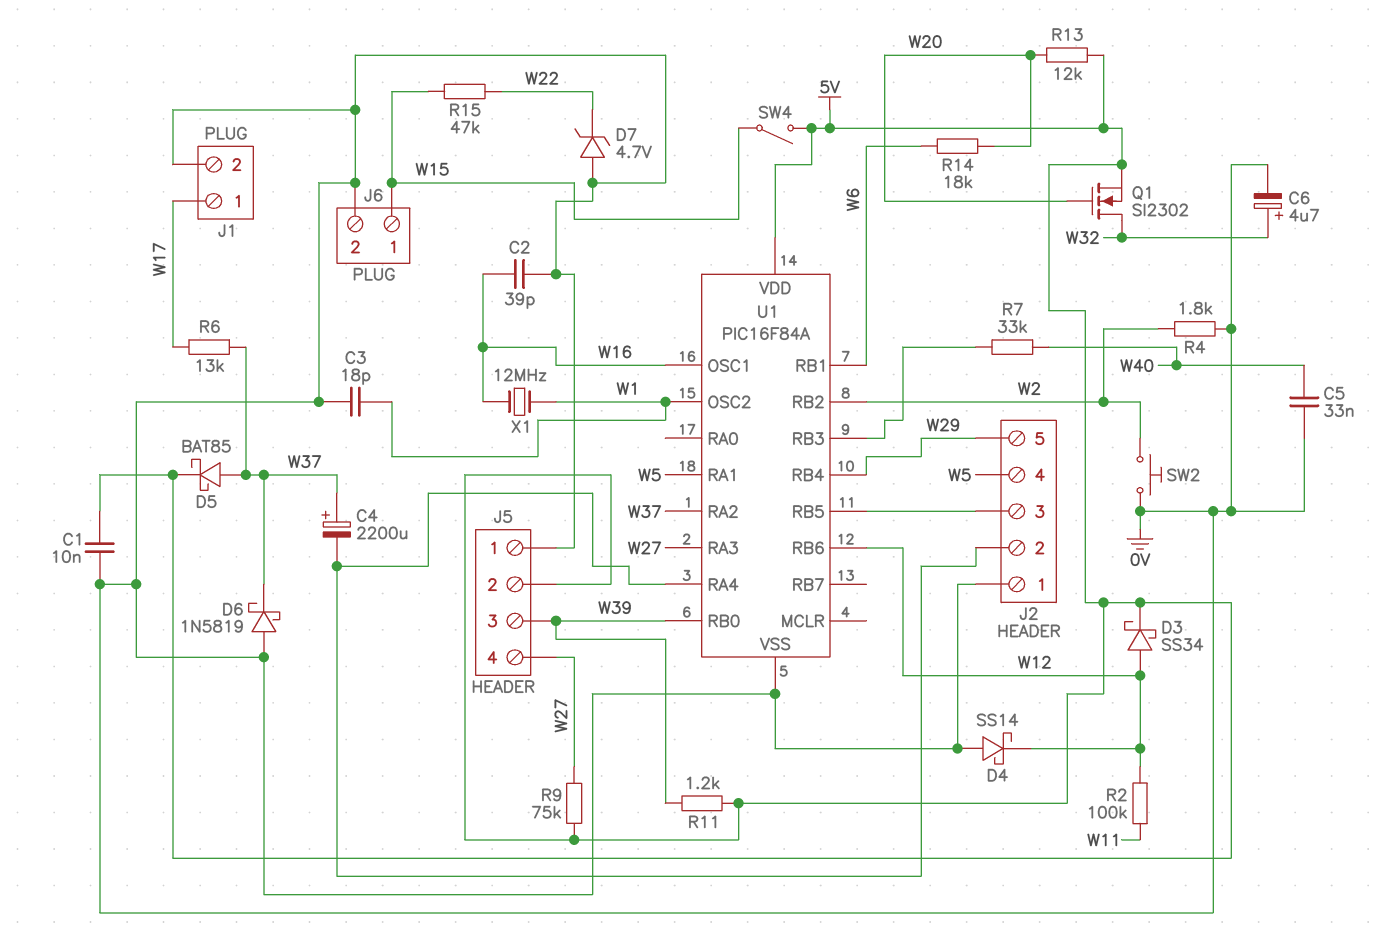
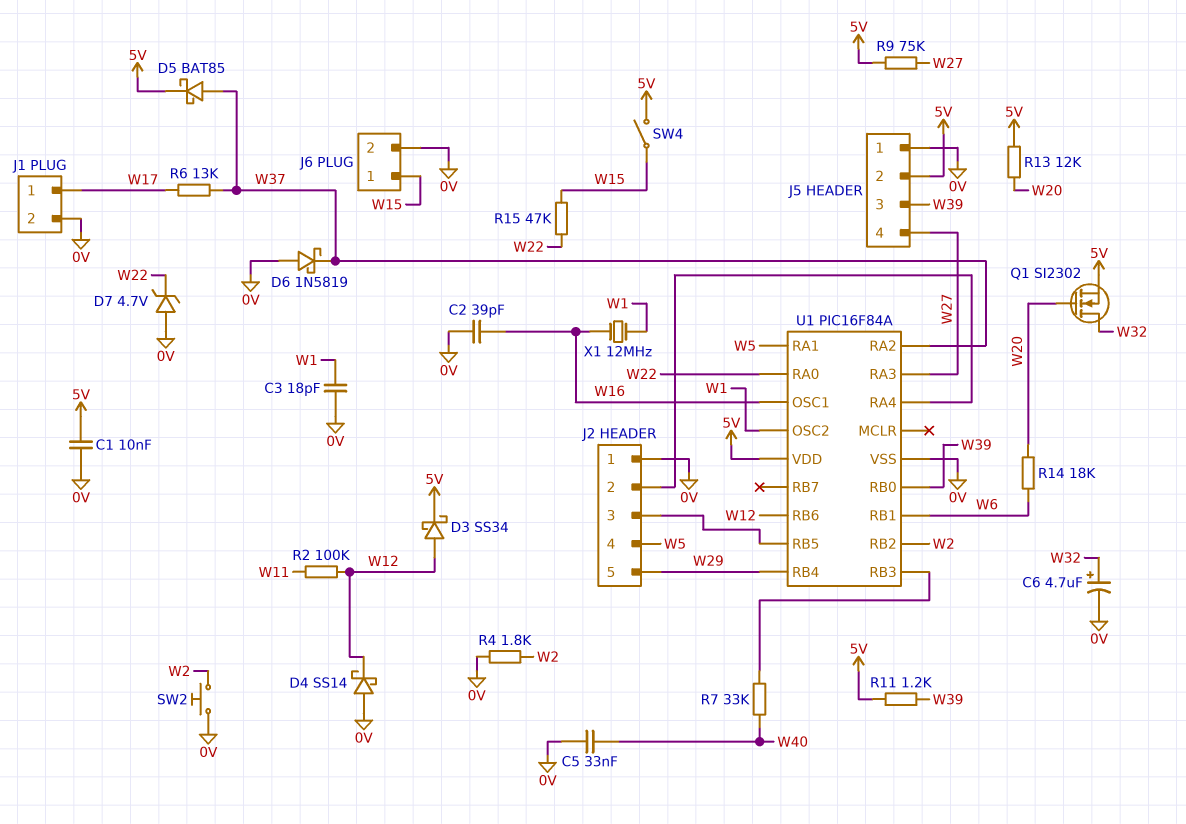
C4: 2200uF (plus W37, minus J2/2) -> none
U1 pin RA0: none -> W22

